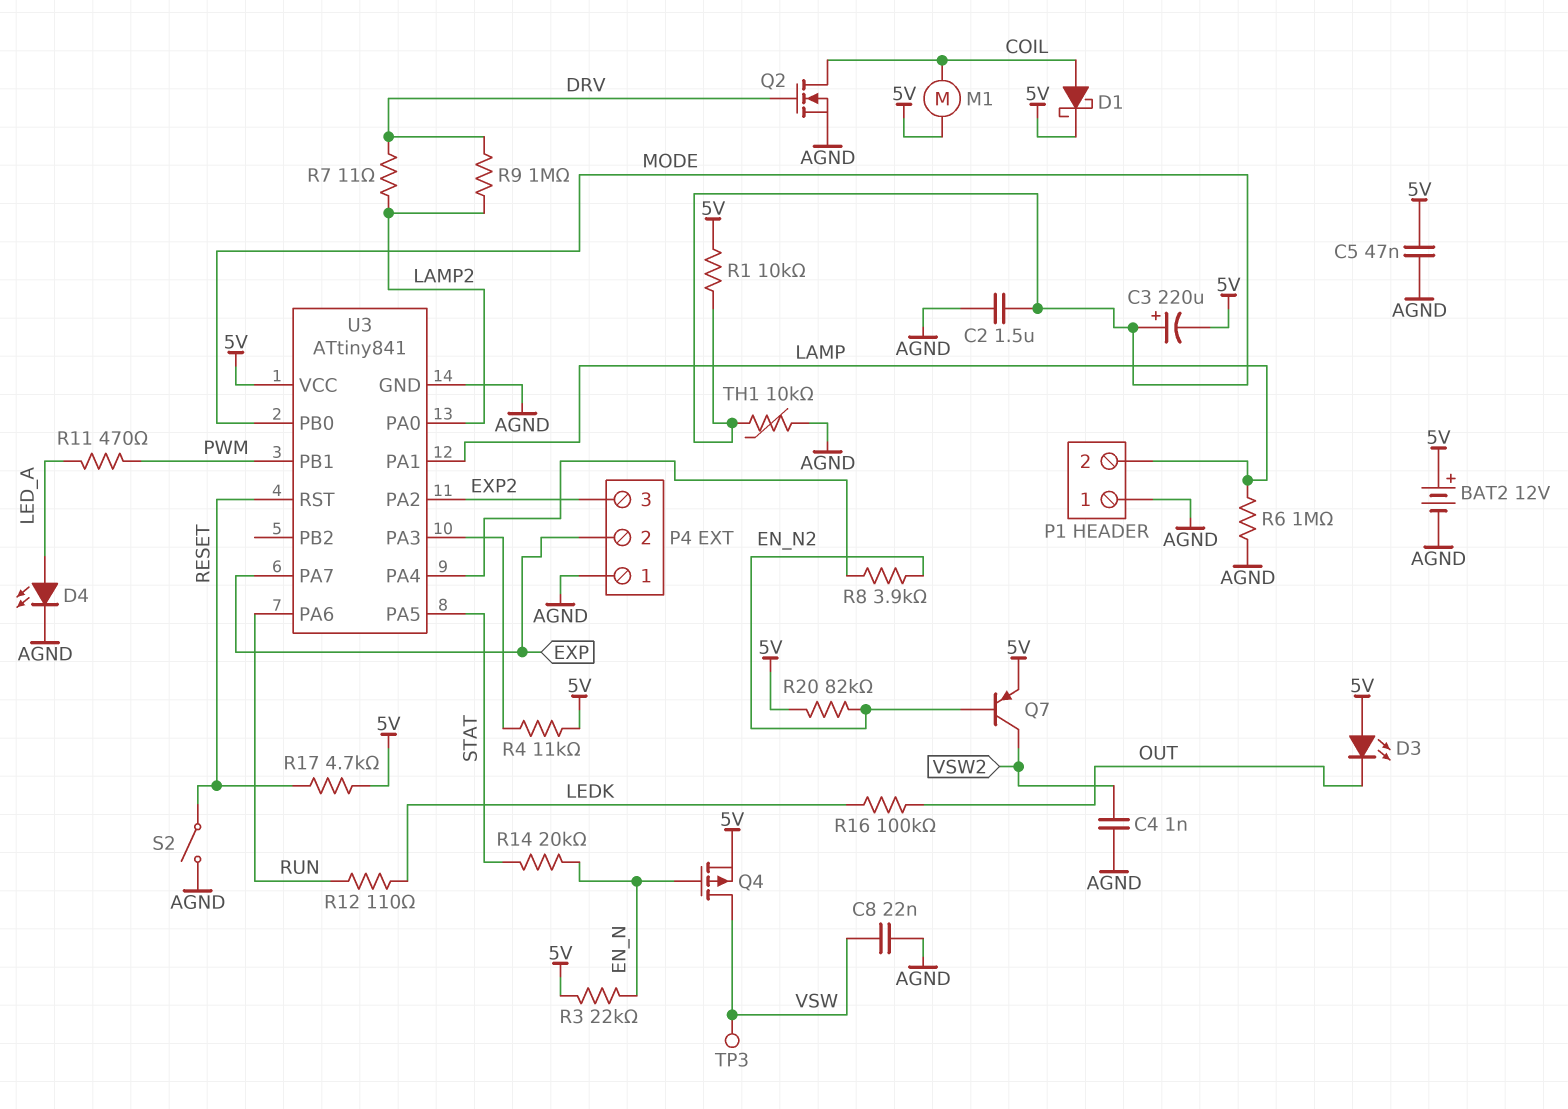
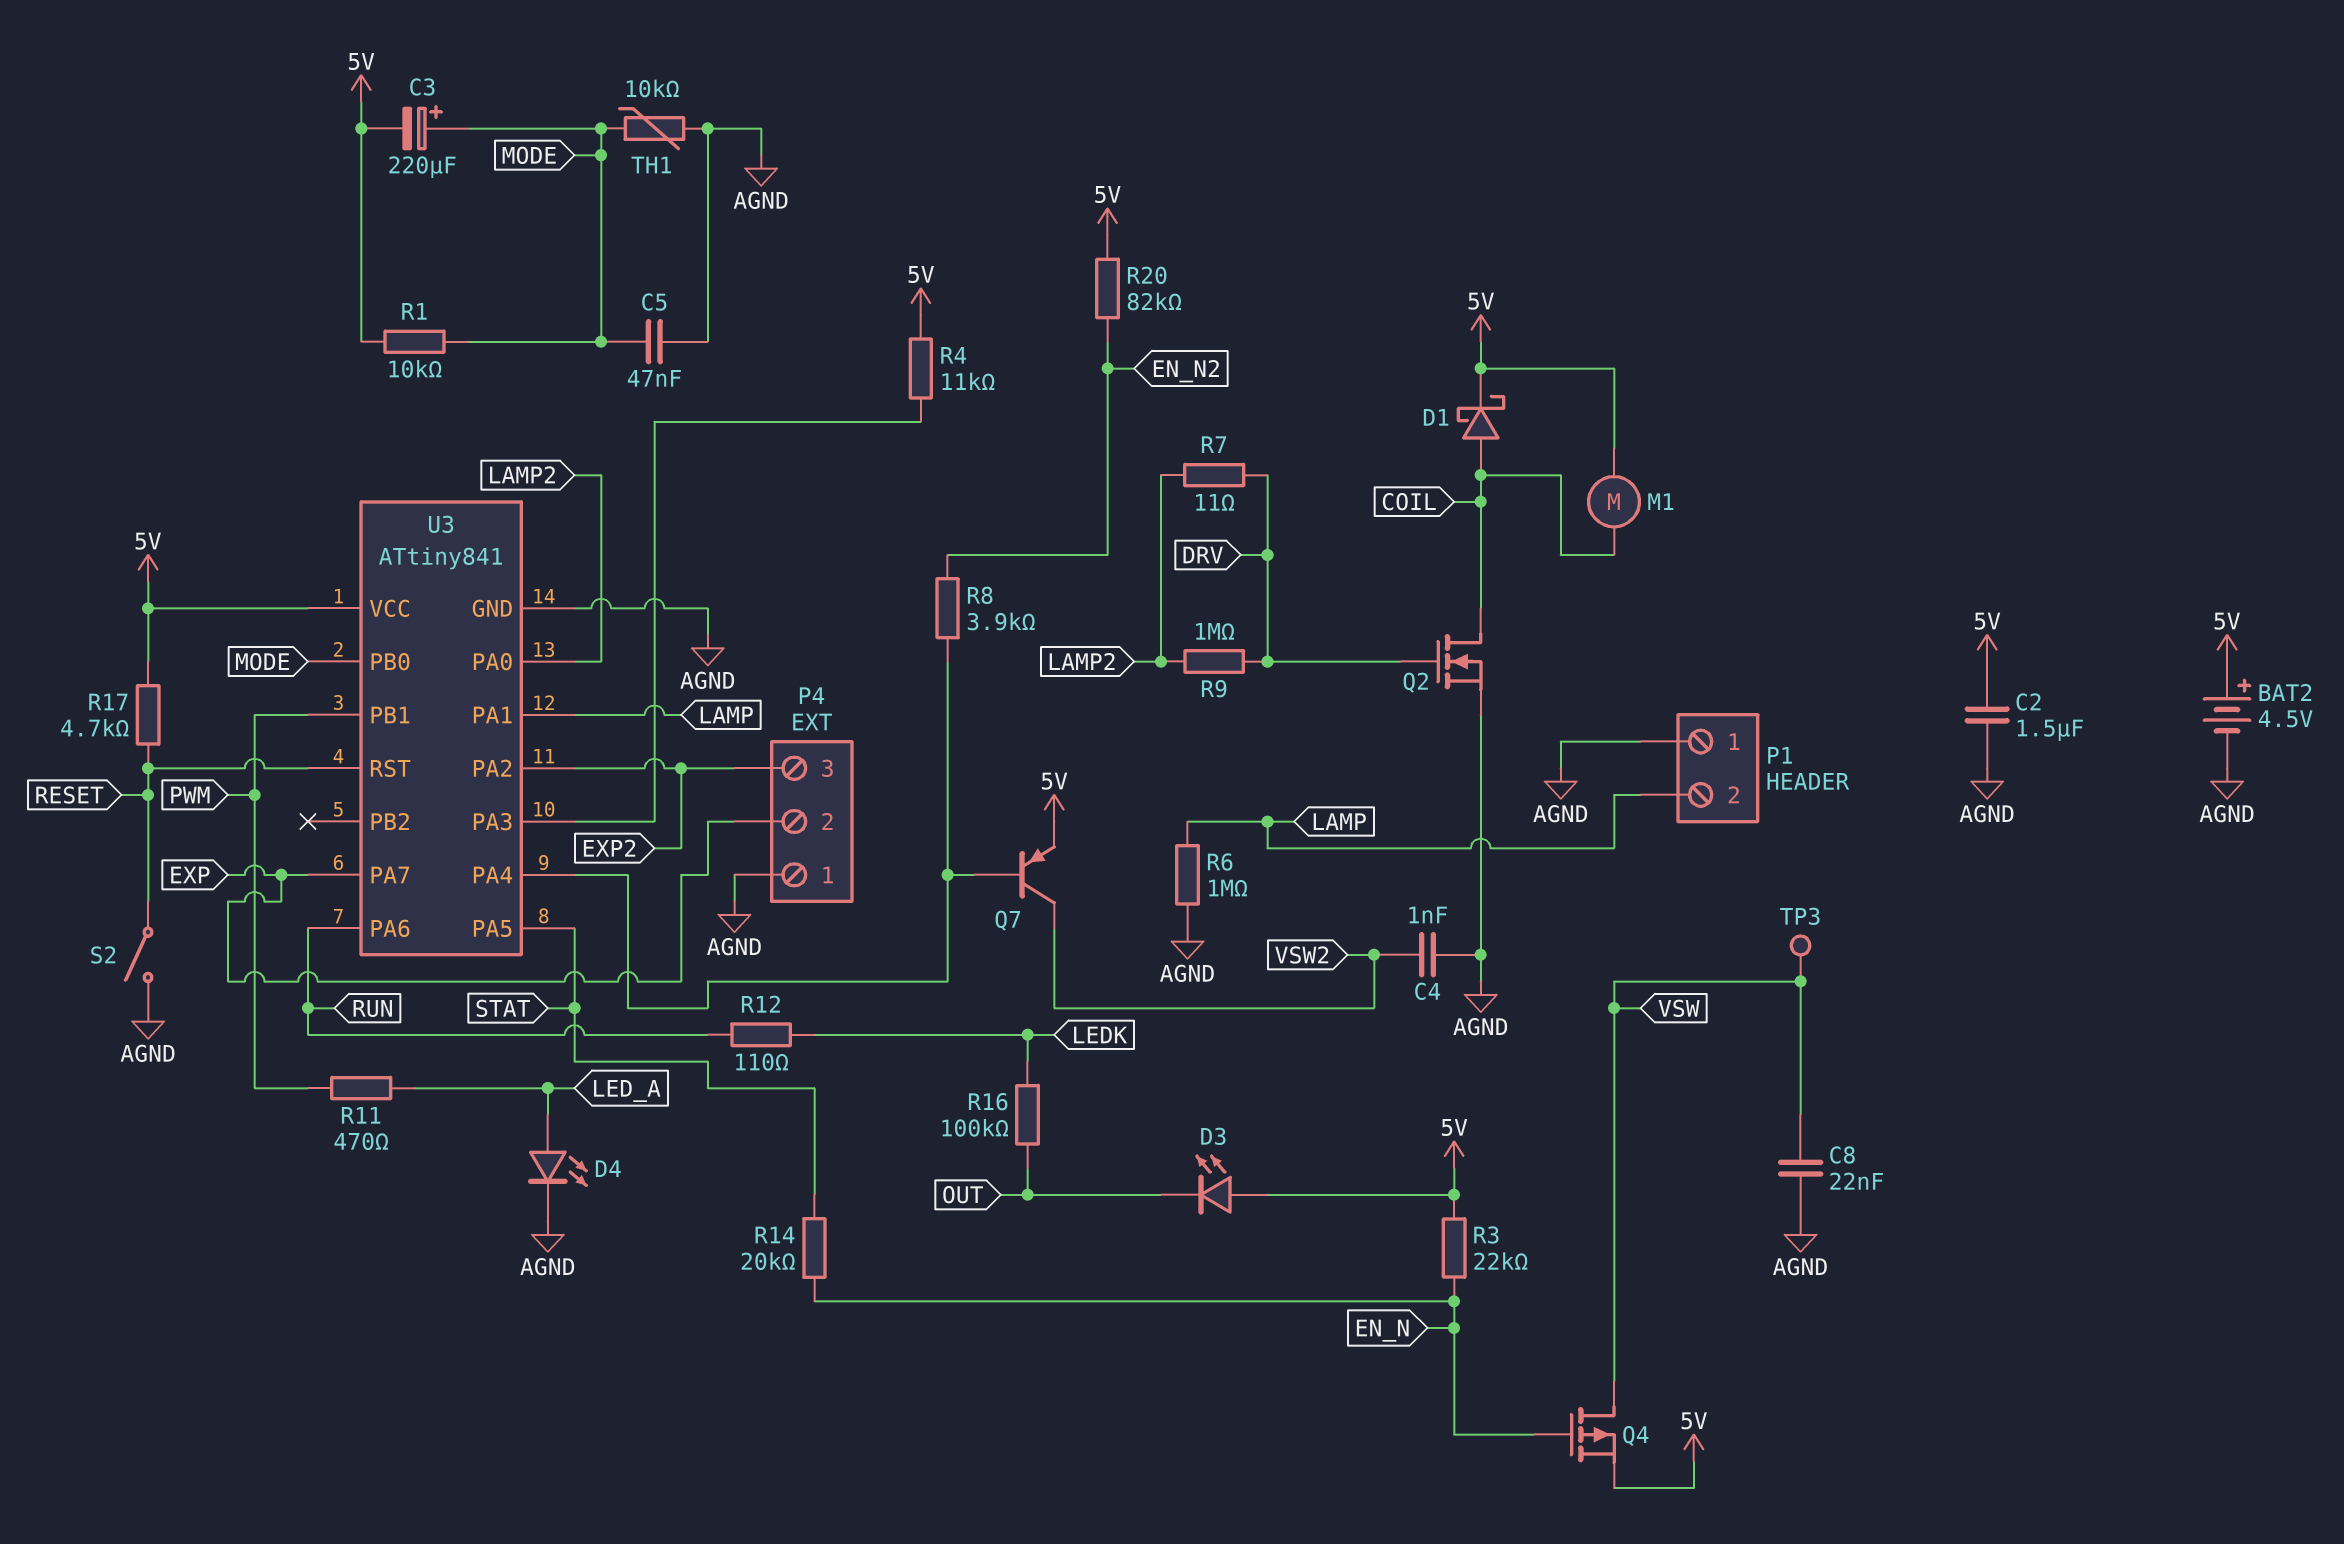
BAT2: 12V (plus 5V, minus AGND) -> 4.5V (plus 5V, minus AGND)
C2: 1.5uF (AGND, MODE) -> 1.5uF (5V, AGND)
C5: 47nF (5V, AGND) -> 47nF (AGND, MODE)
Q7: PNP (B EN_N2, C VSW2, E 5V) -> PNP (B U3/PA4, C VSW2, E 5V)

